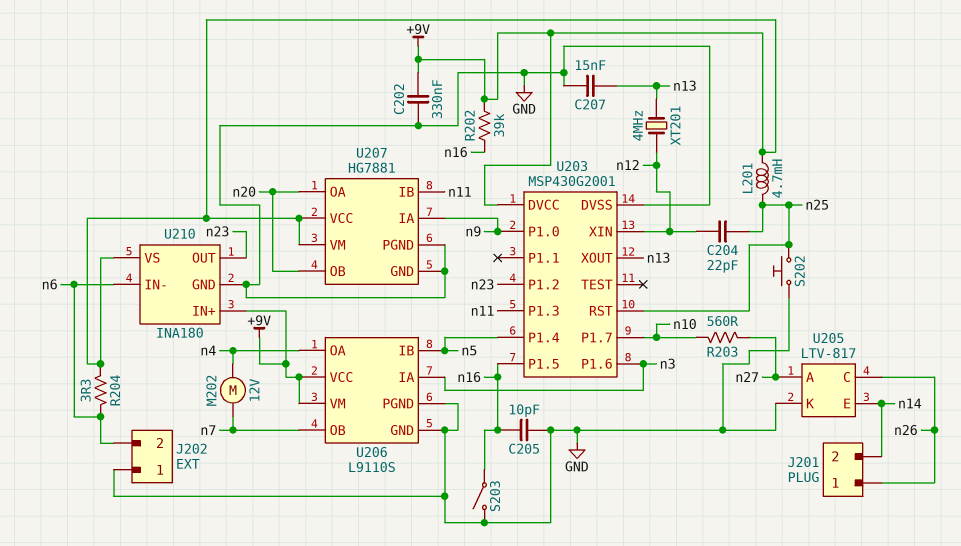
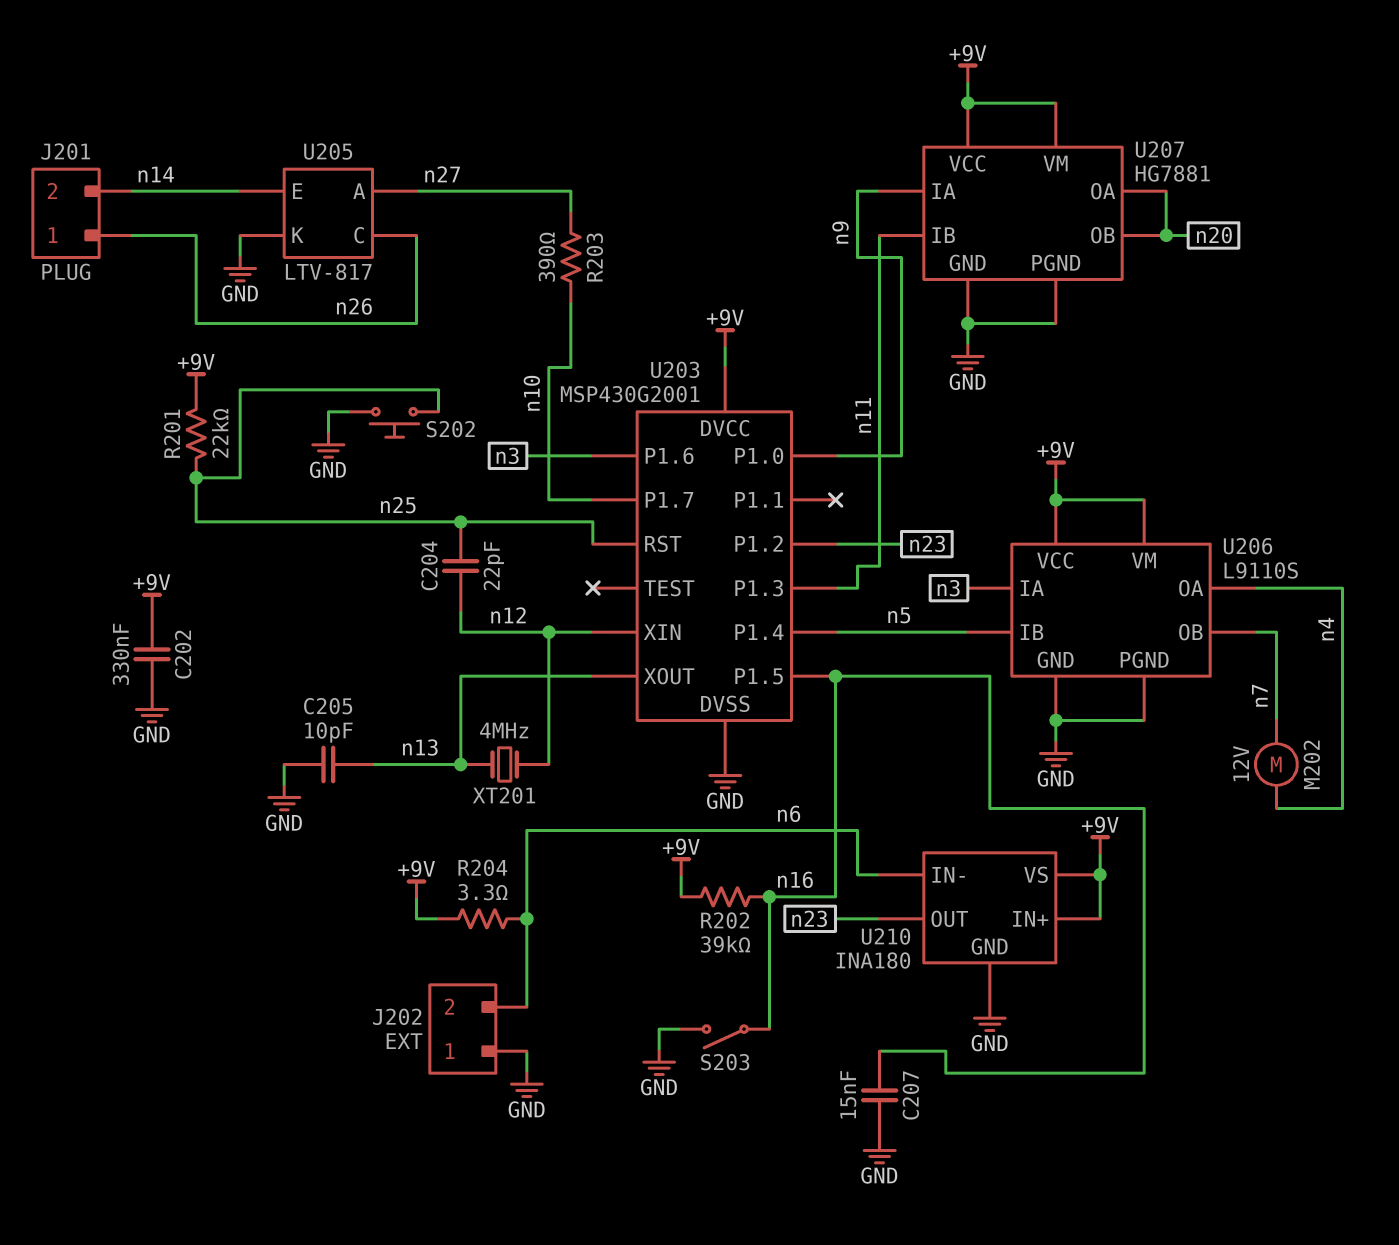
C205: 10pF (GND, n16) -> 10pF (GND, n13)
C207: 15nF (GND, n13) -> 15nF (GND, n16)
L201: 4.7mH (+9V, n25) -> none
R201: none -> 22k (+9V, n25)
R203: 560 (n10, n27) -> 390 (n10, n27)

